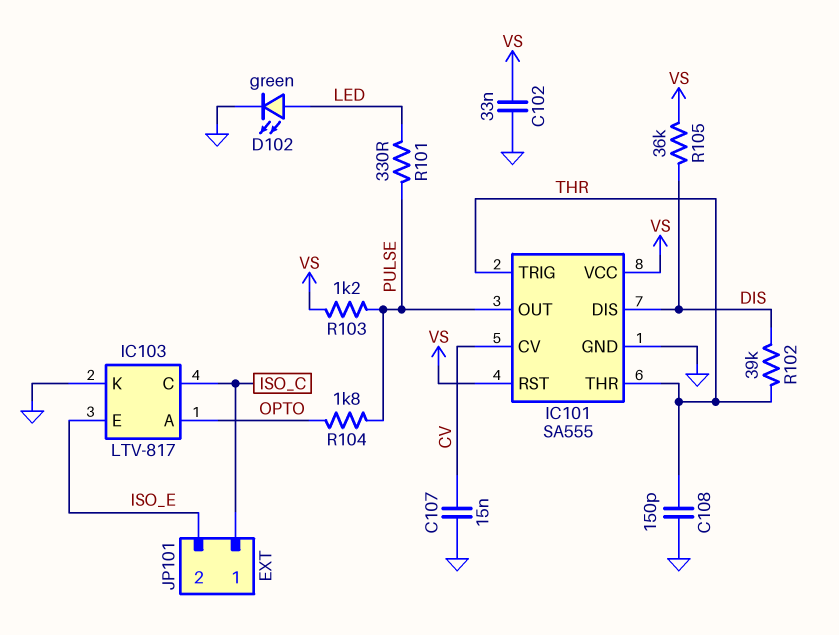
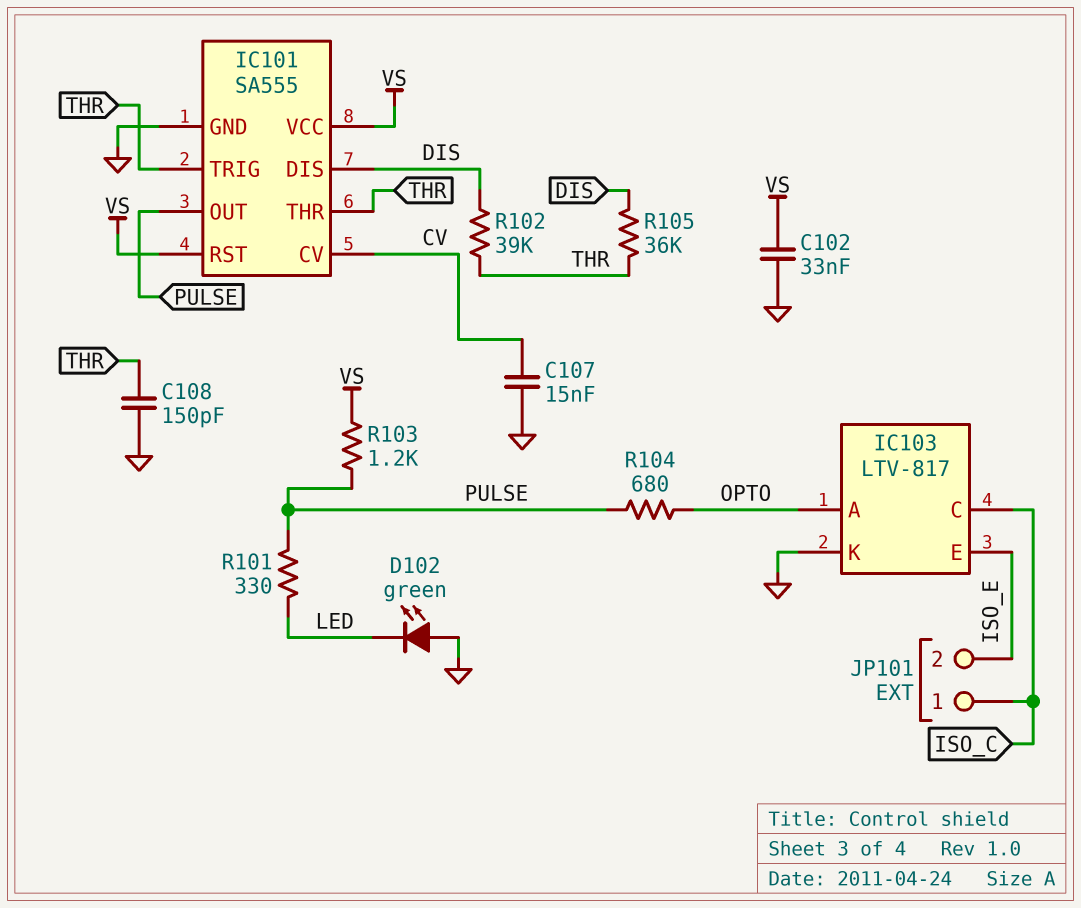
D102: LED green (A LED, K GND) -> LED green (A GND, K LED)
R104: 1.8k (OPTO, PULSE) -> 680 (OPTO, PULSE)
R105: 36k (DIS, VS) -> 36k (DIS, THR)

